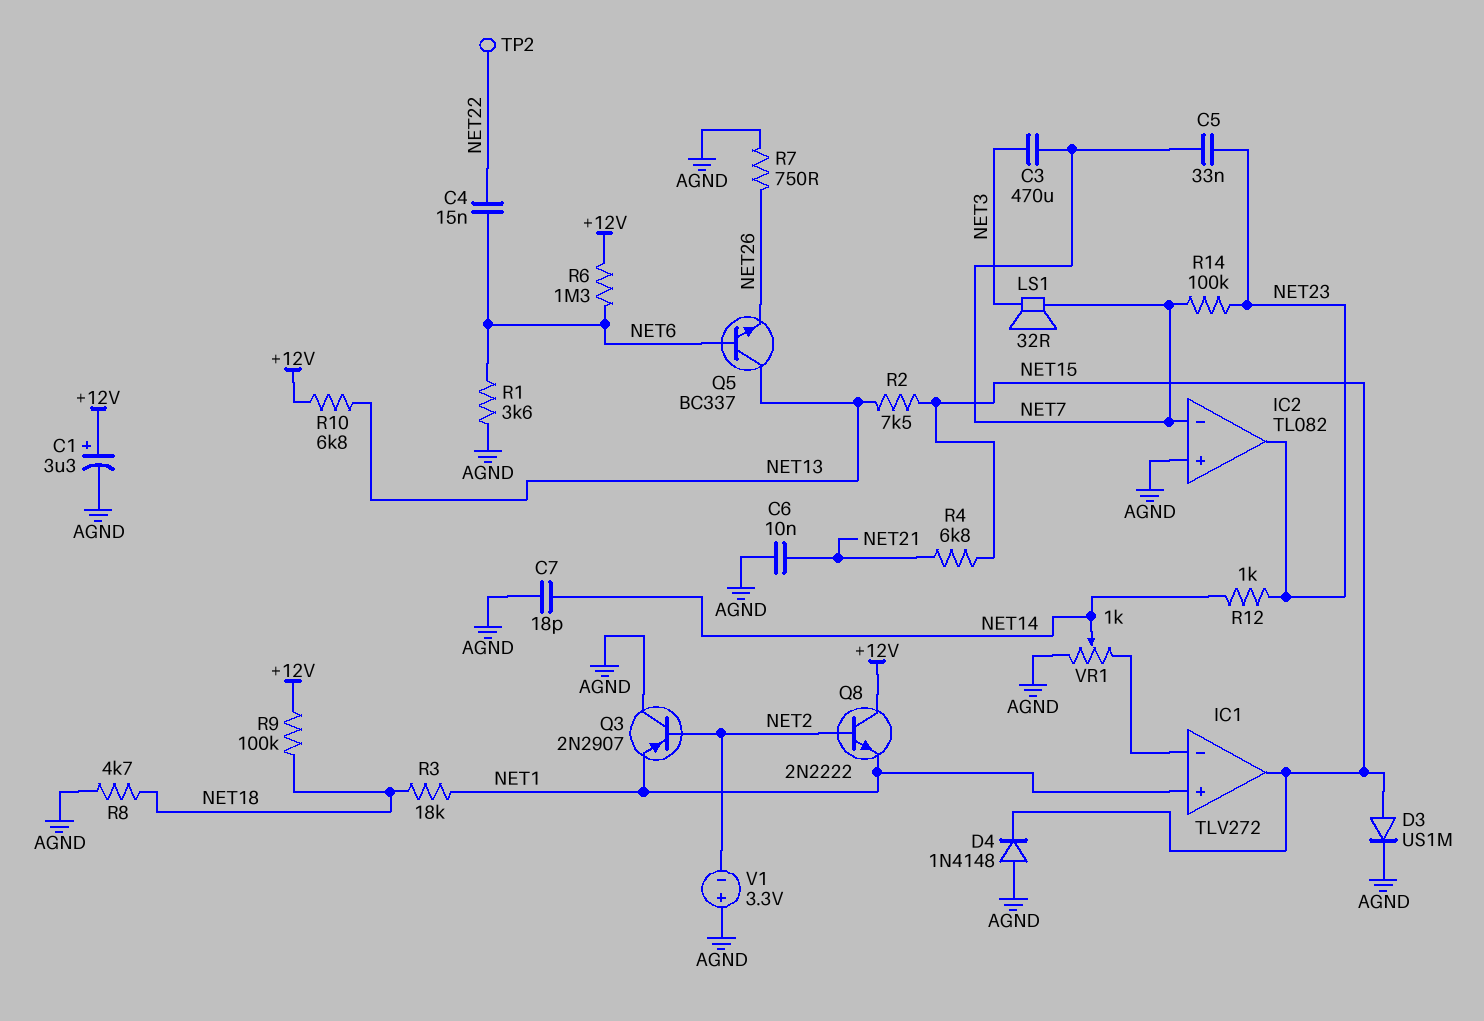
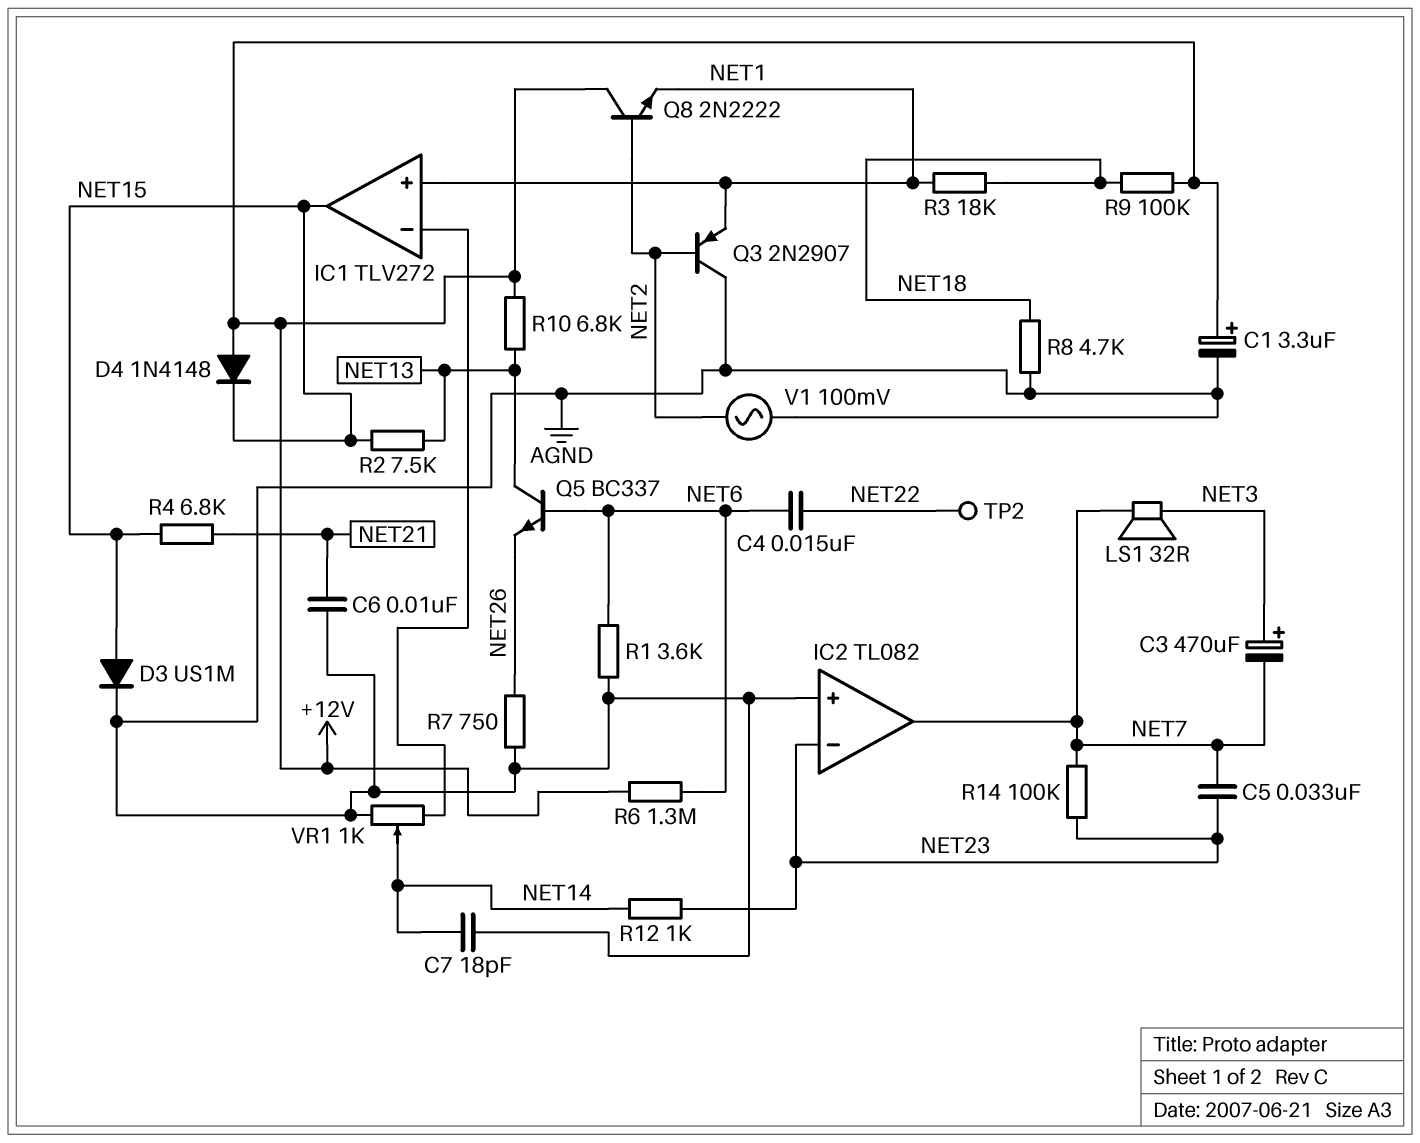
C3: 470uF (NET3, NET7) -> 470uF (plus NET3, minus NET7)
D4: diode 1N4148 (A AGND, K NET15) -> diode 1N4148 (A +12V, K NET15)
IC2 pin in-: NET7 -> NET23
IC2 pin out: NET23 -> NET7
V1: 3.3V (plus AGND, minus NET2) -> AC 100mV (AGND, NET2)

